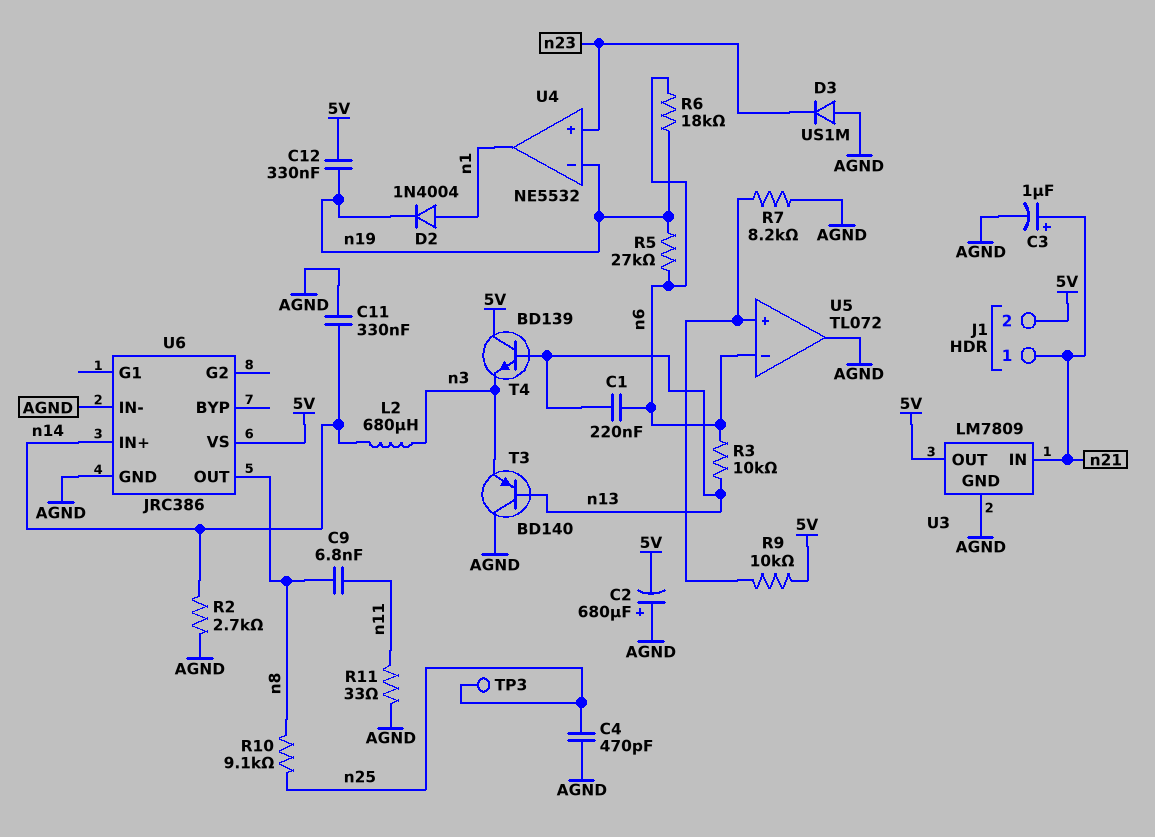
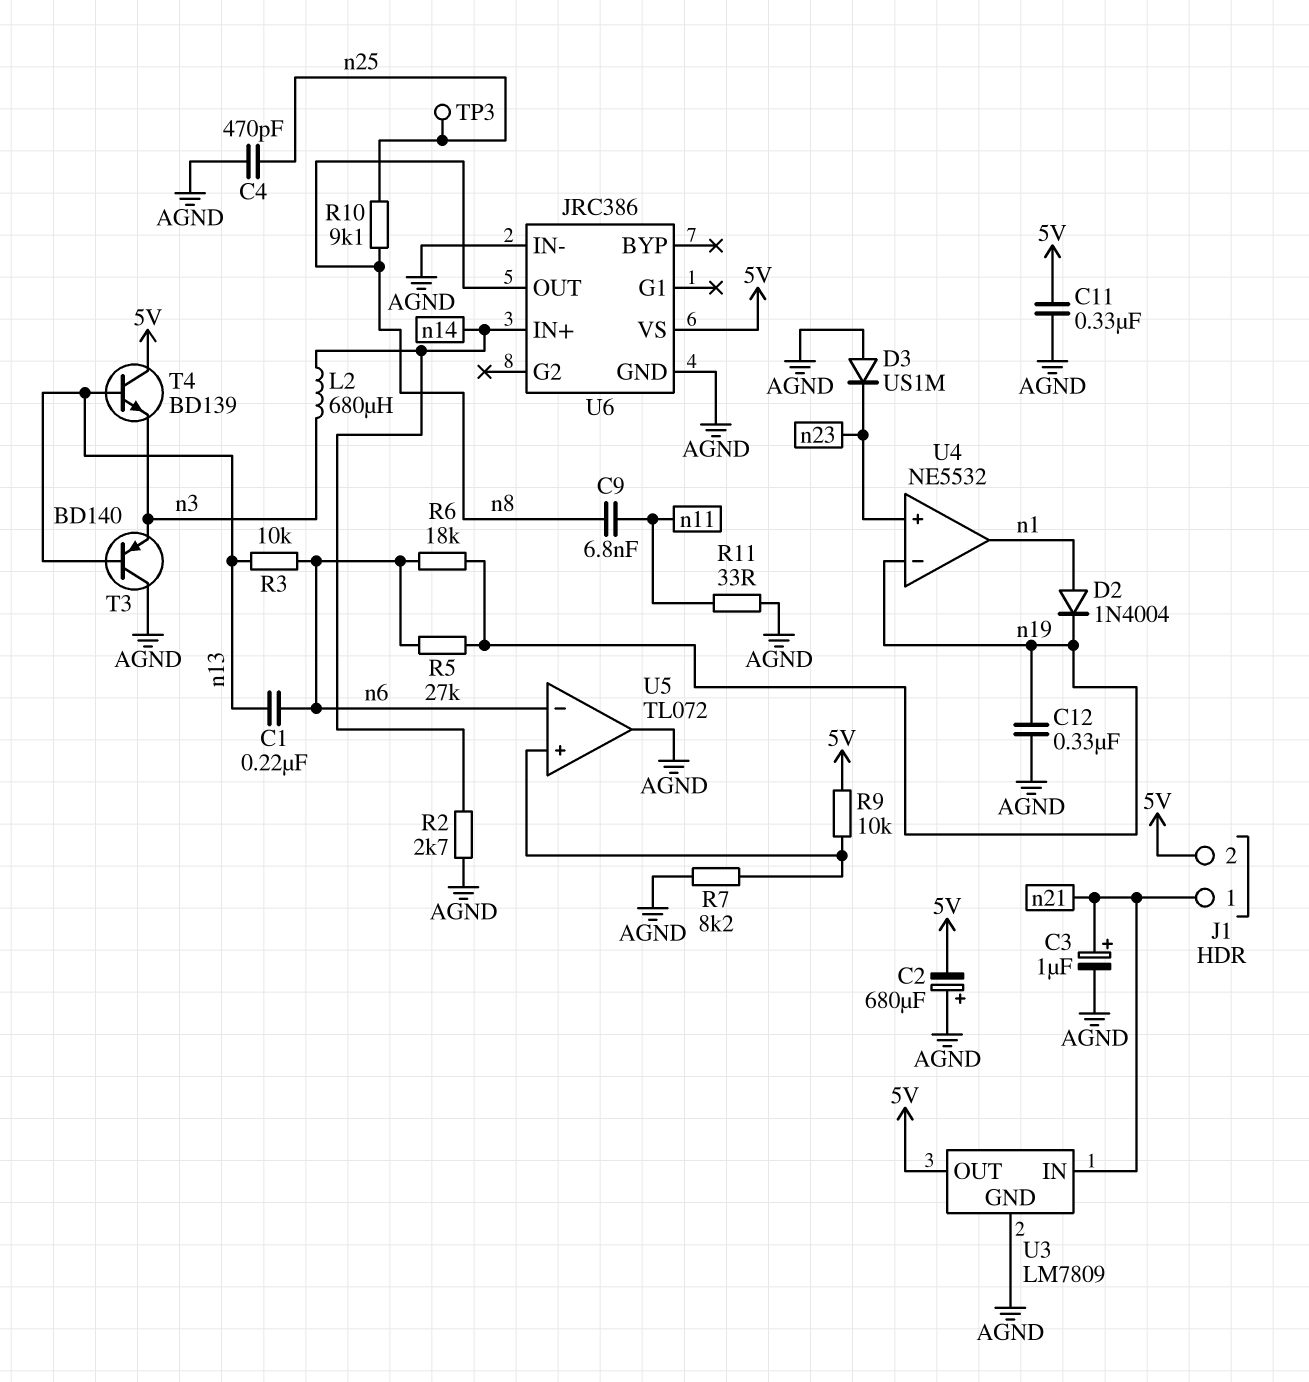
C11: 330nF (AGND, n14) -> 330nF (5V, AGND)
C12: 330nF (5V, n19) -> 330nF (AGND, n19)

